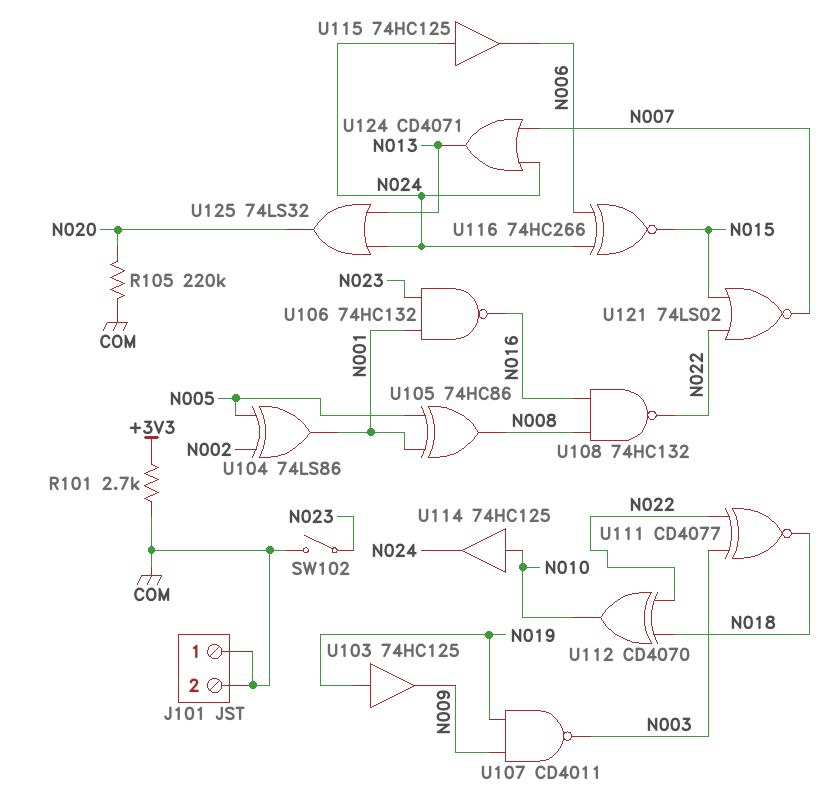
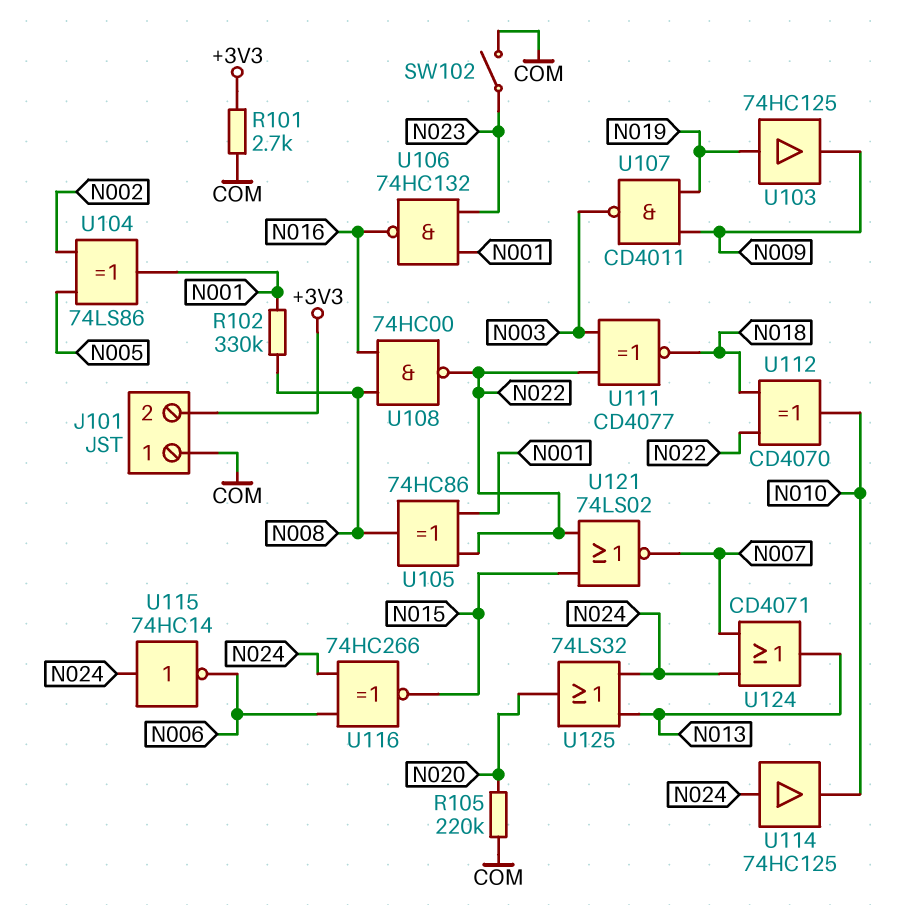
J101 pin 2: COM -> +3V3
R102: none -> 330k (N001, N008)
U105: XOR 74HC86 (in N001, in N005, out N008) -> XOR 74HC86 (in N001, in N022, out N008)
U108: NAND 74HC132 (in N008, in N016, out N022) -> NAND 74HC00 (in N008, in N016, out N022)
U114: buffer 74HC125 (in N010, out N024) -> buffer 74HC125 (in N024, out N010)
U115: buffer 74HC125 (in N024, out N006) -> NOT 74HC14 (in N024, out N006)

